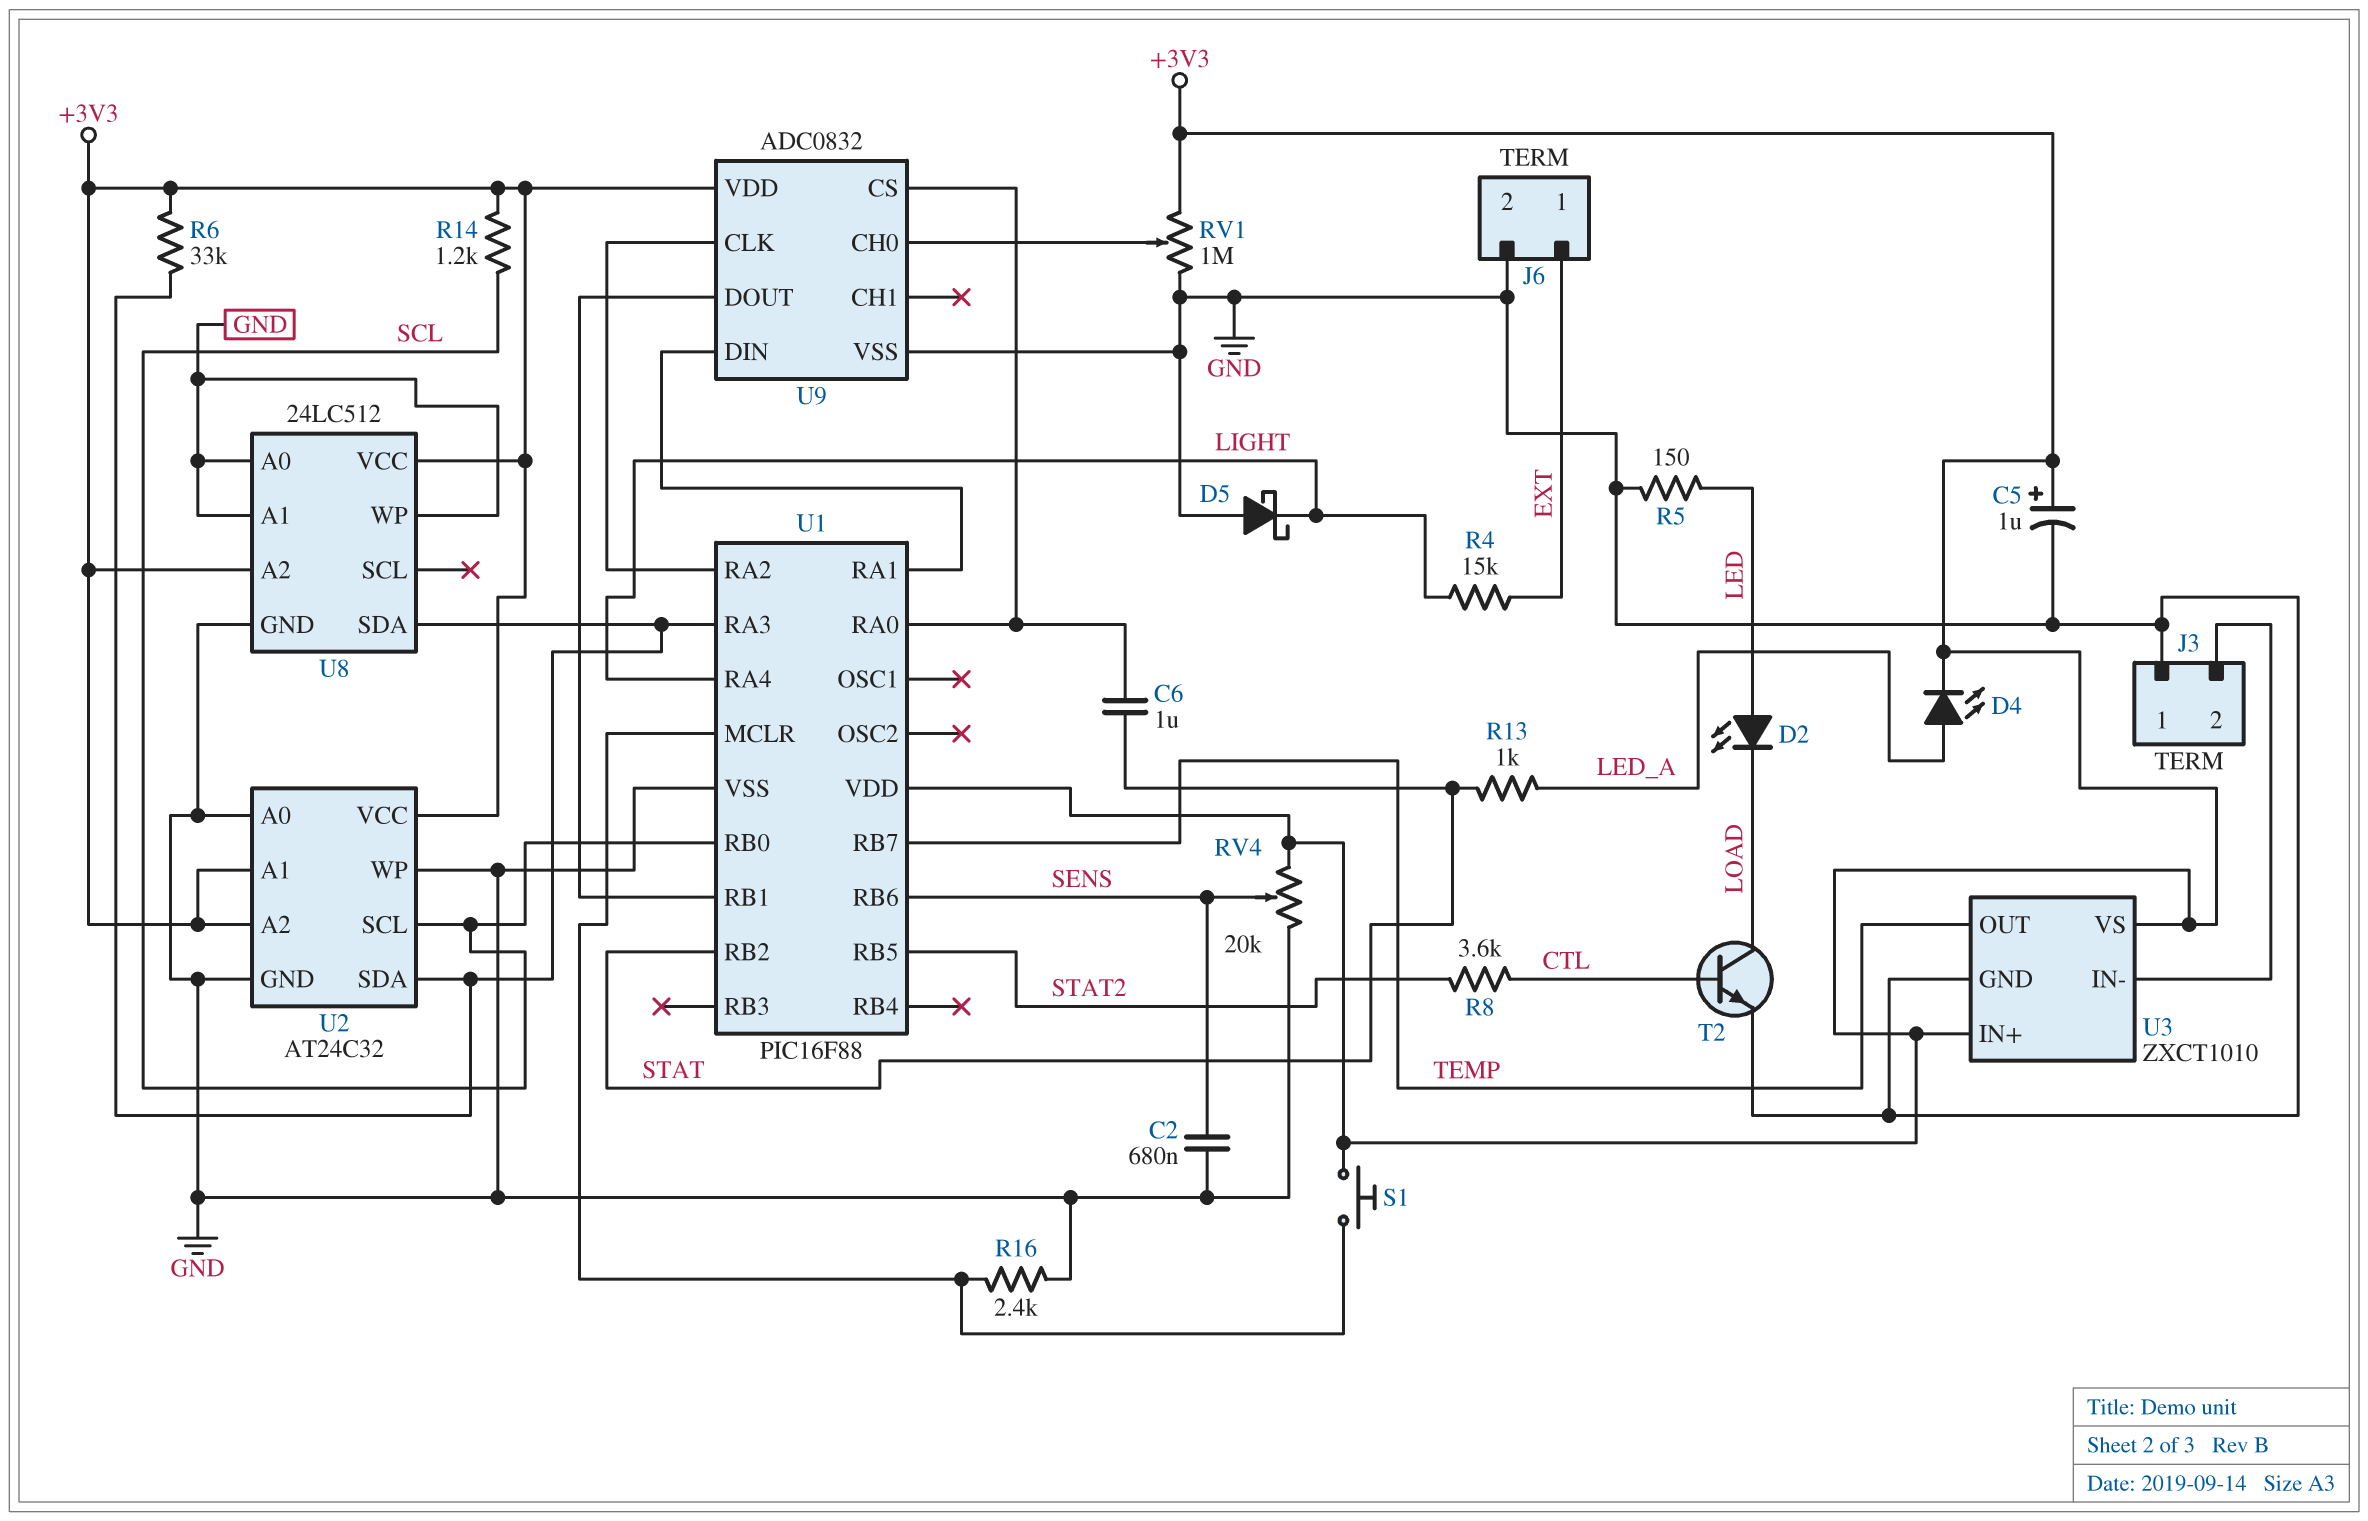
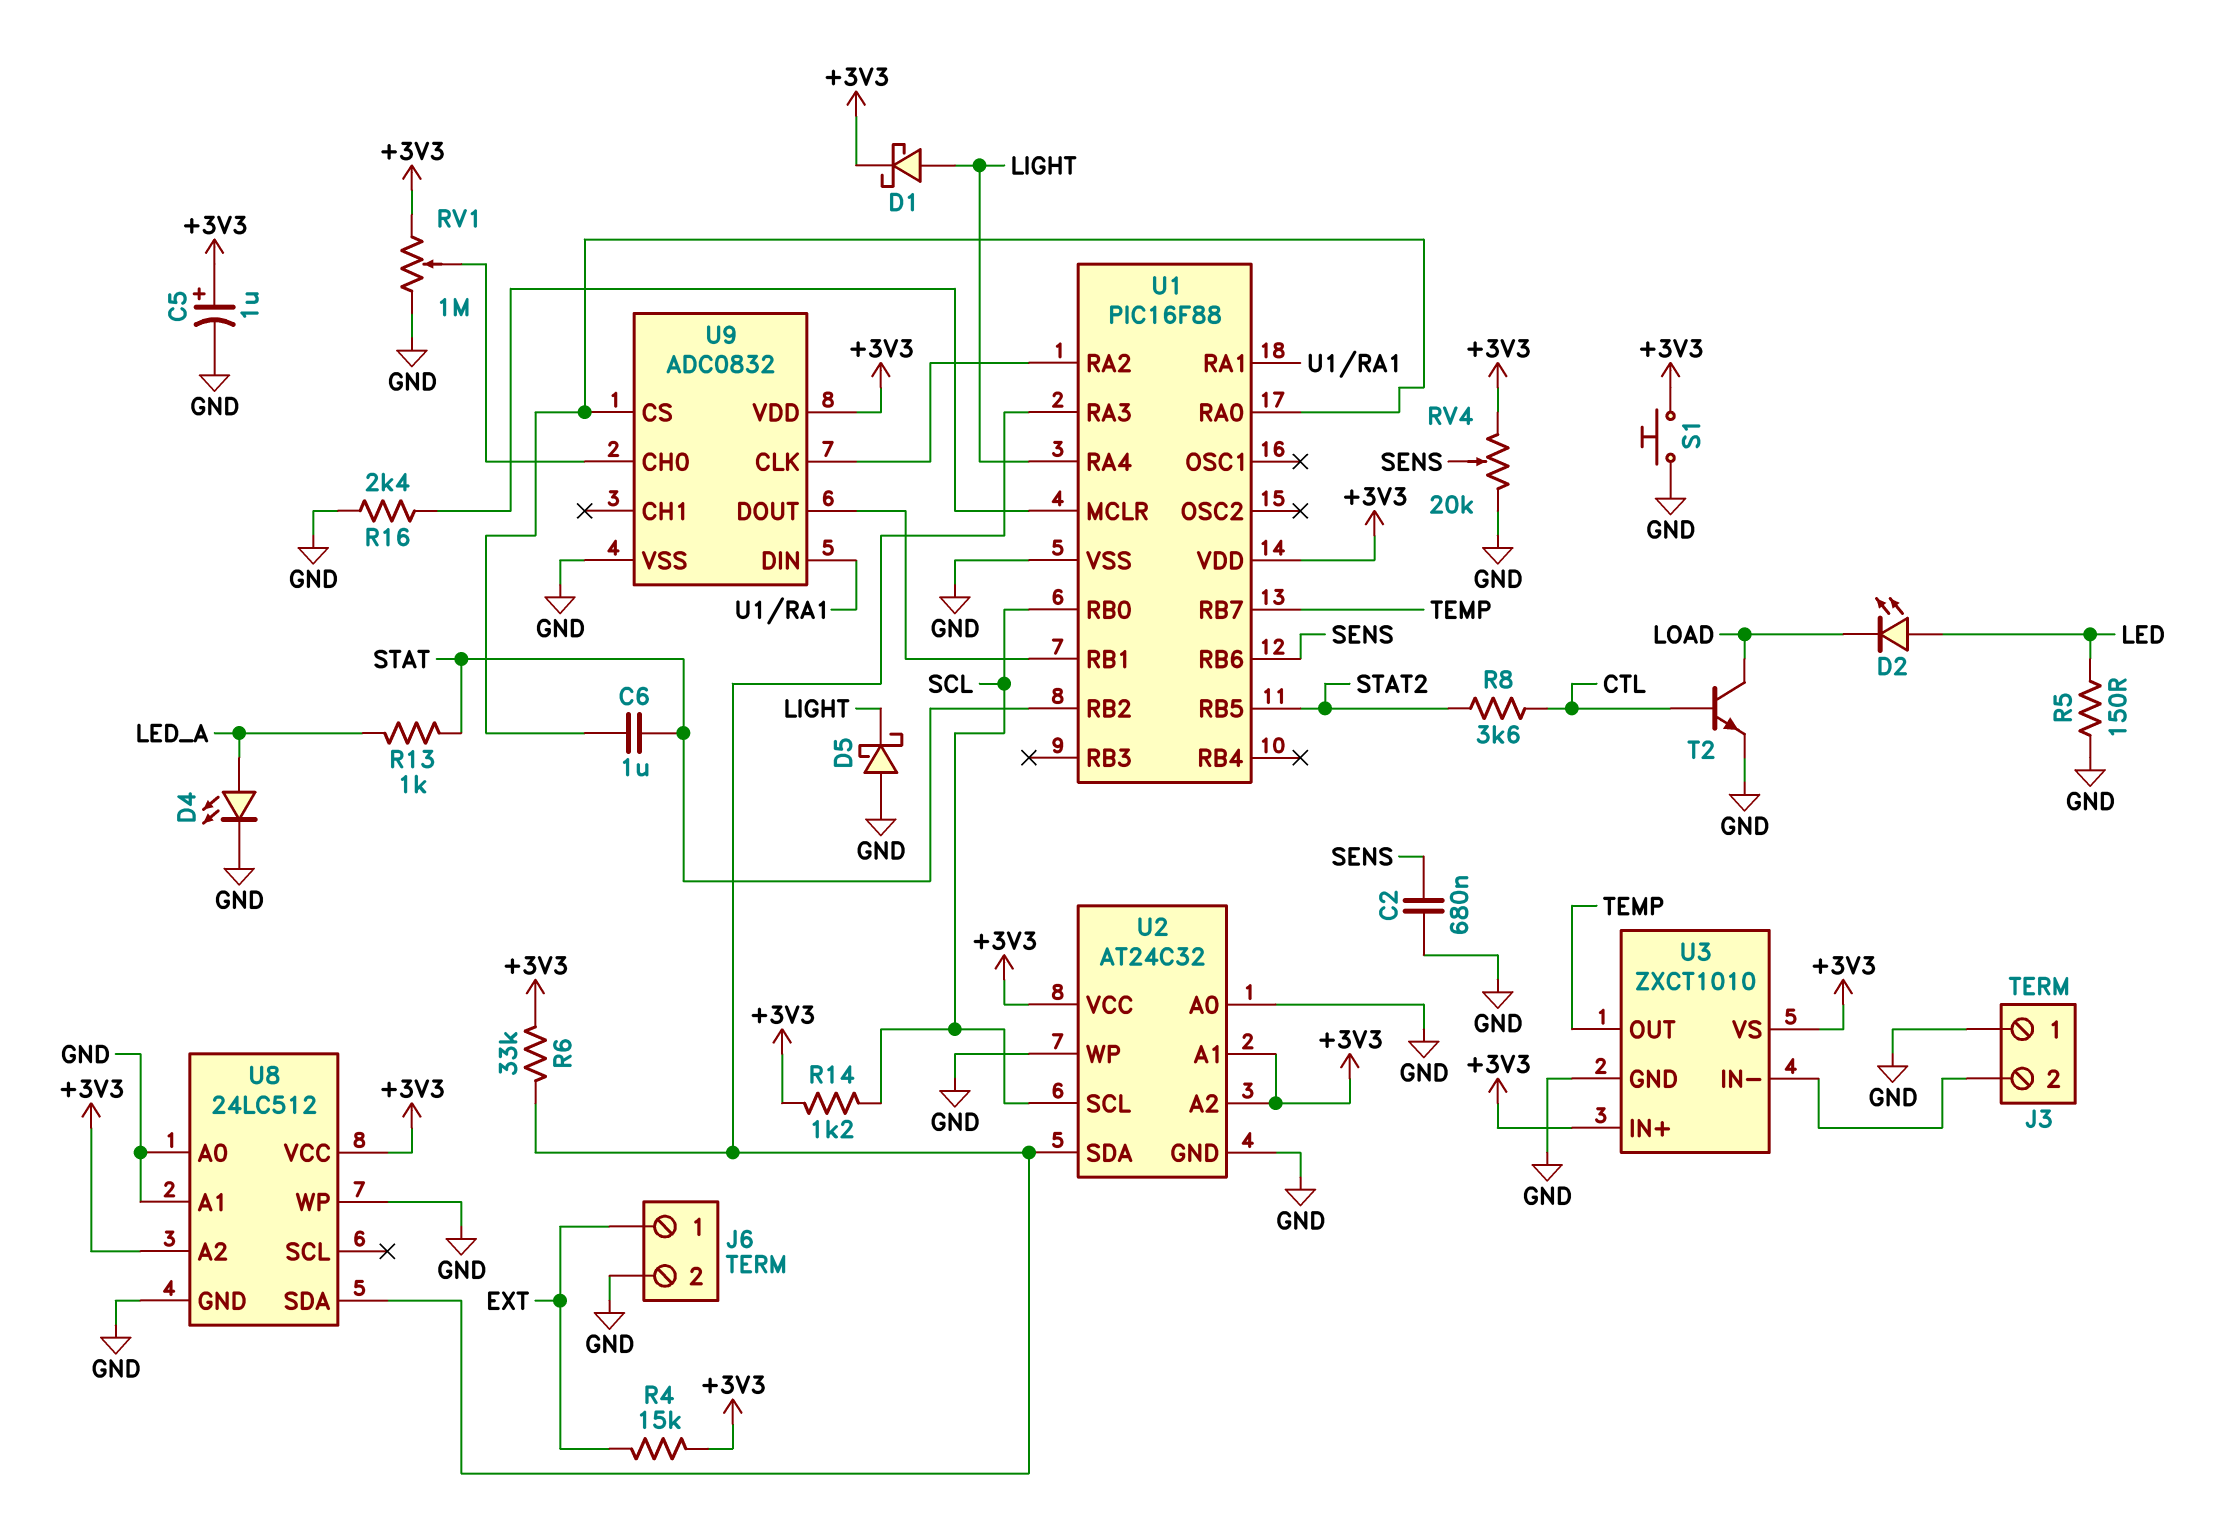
D1: none -> schottky (A LIGHT, K +3V3)
D4: LED (A LED_A, K +3V3) -> LED (A LED_A, K GND)
R4: 15k (EXT, LIGHT) -> 15k (+3V3, EXT)
S1: button (+3V3, U1/MCLR) -> button (+3V3, GND)

